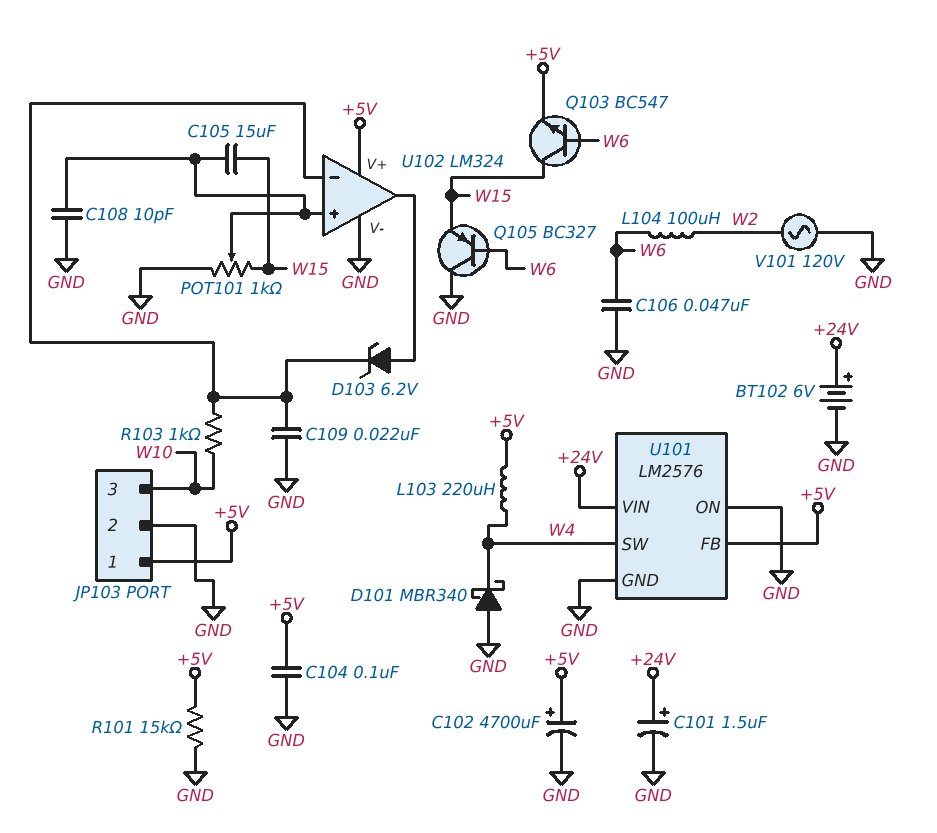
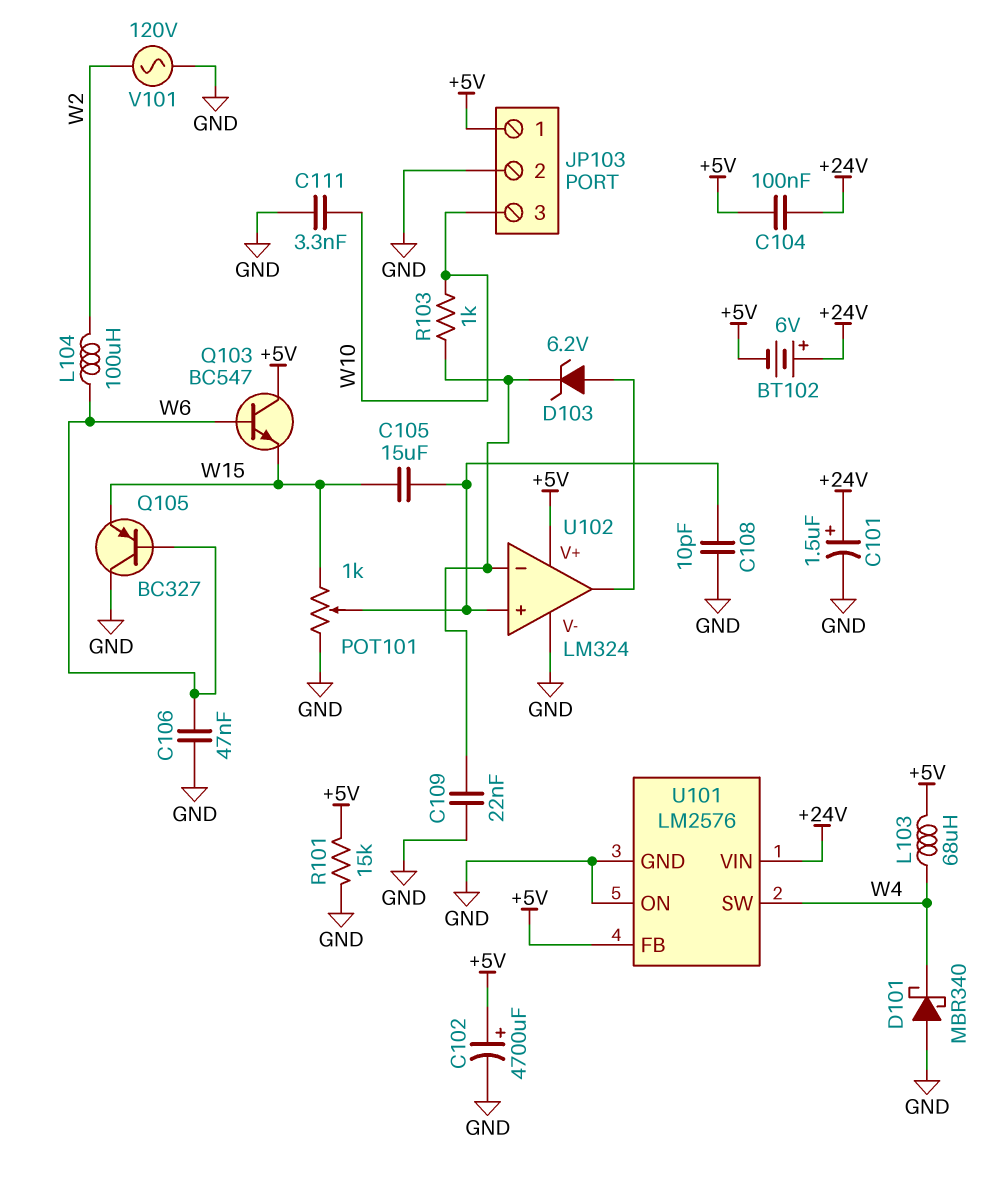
BT102: 6V (plus +24V, minus GND) -> 6V (plus +24V, minus +5V)
C104: 100nF (+5V, GND) -> 100nF (+5V, +24V)
C111: none -> 3.3nF (GND, W10)
L103: 220uH (+5V, W4) -> 68uH (+5V, W4)
Q103: NPN BC547 (B W6, C W15, E +5V) -> NPN BC547 (B W6, C +5V, E W15)

